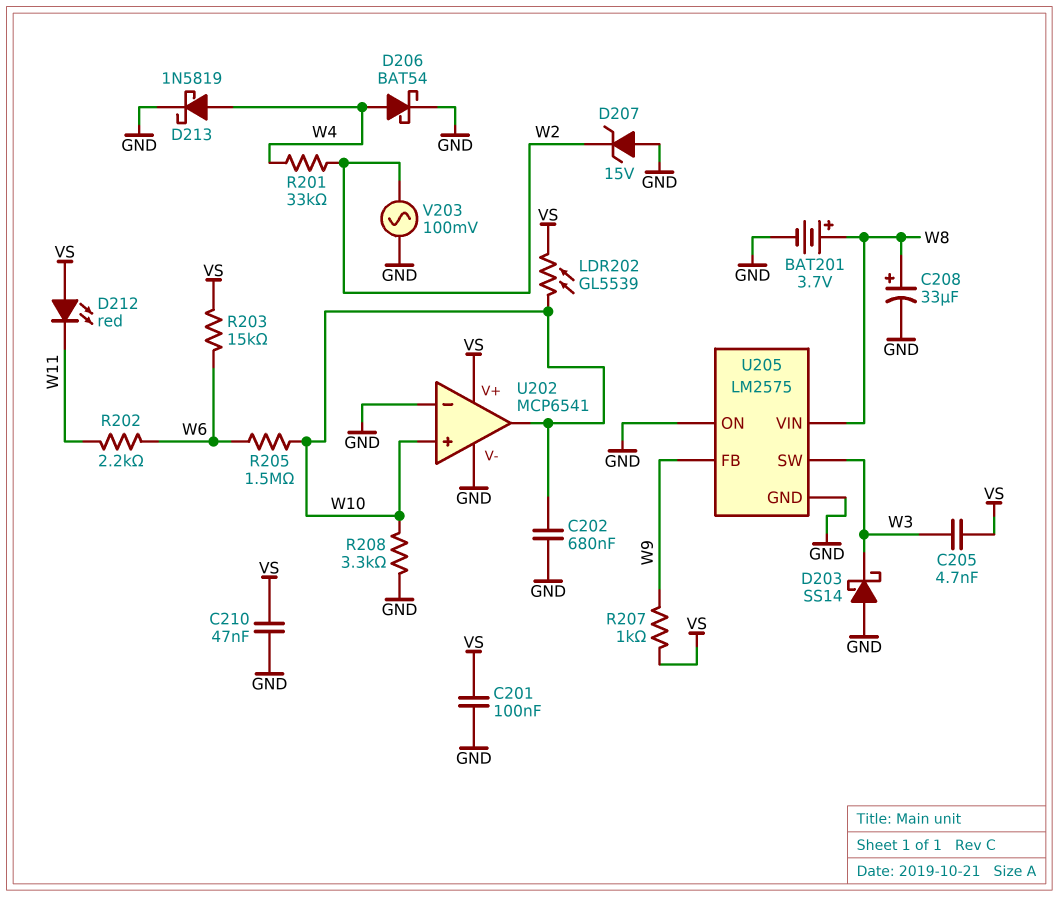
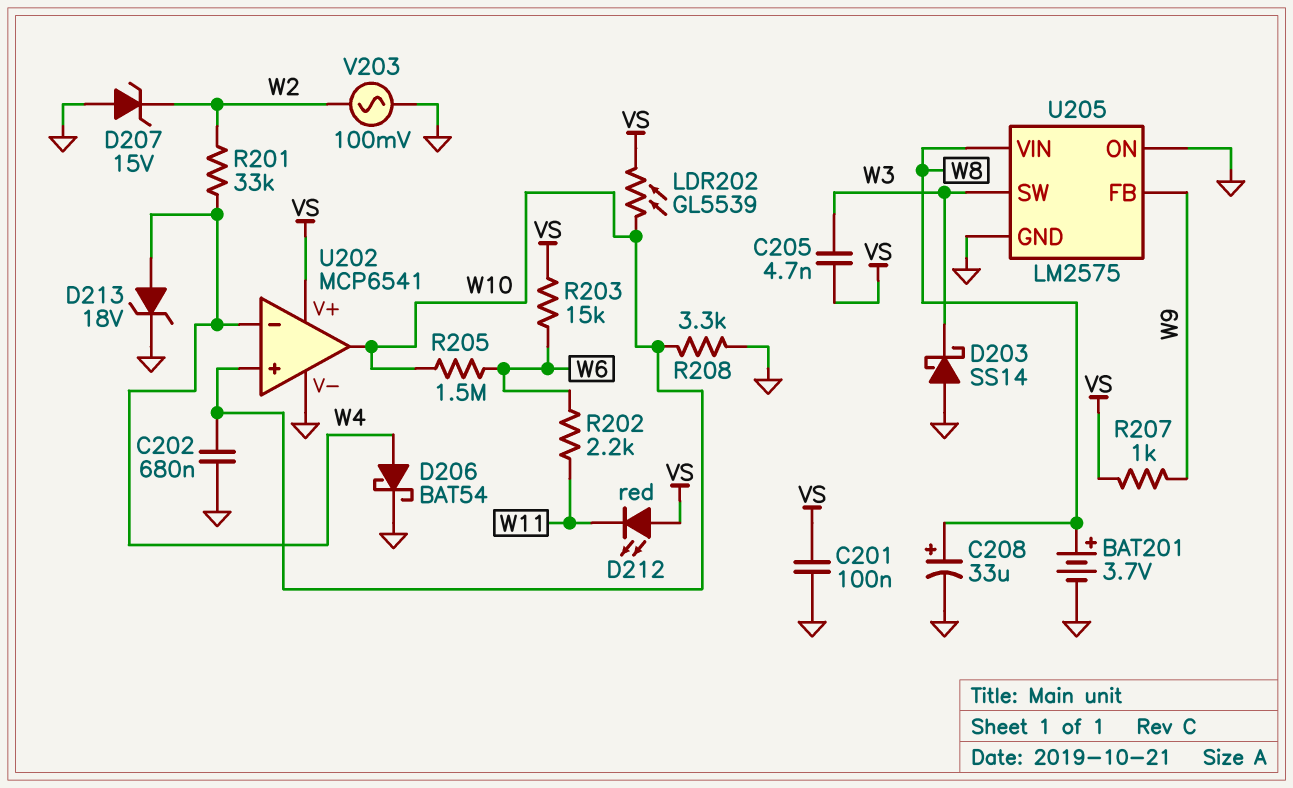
C210: 47nF (GND, VS) -> none
D213: schottky 1N5819 (A W4, K GND) -> zener 18V (A W4, K GND)
U202 pin in-: GND -> W4

